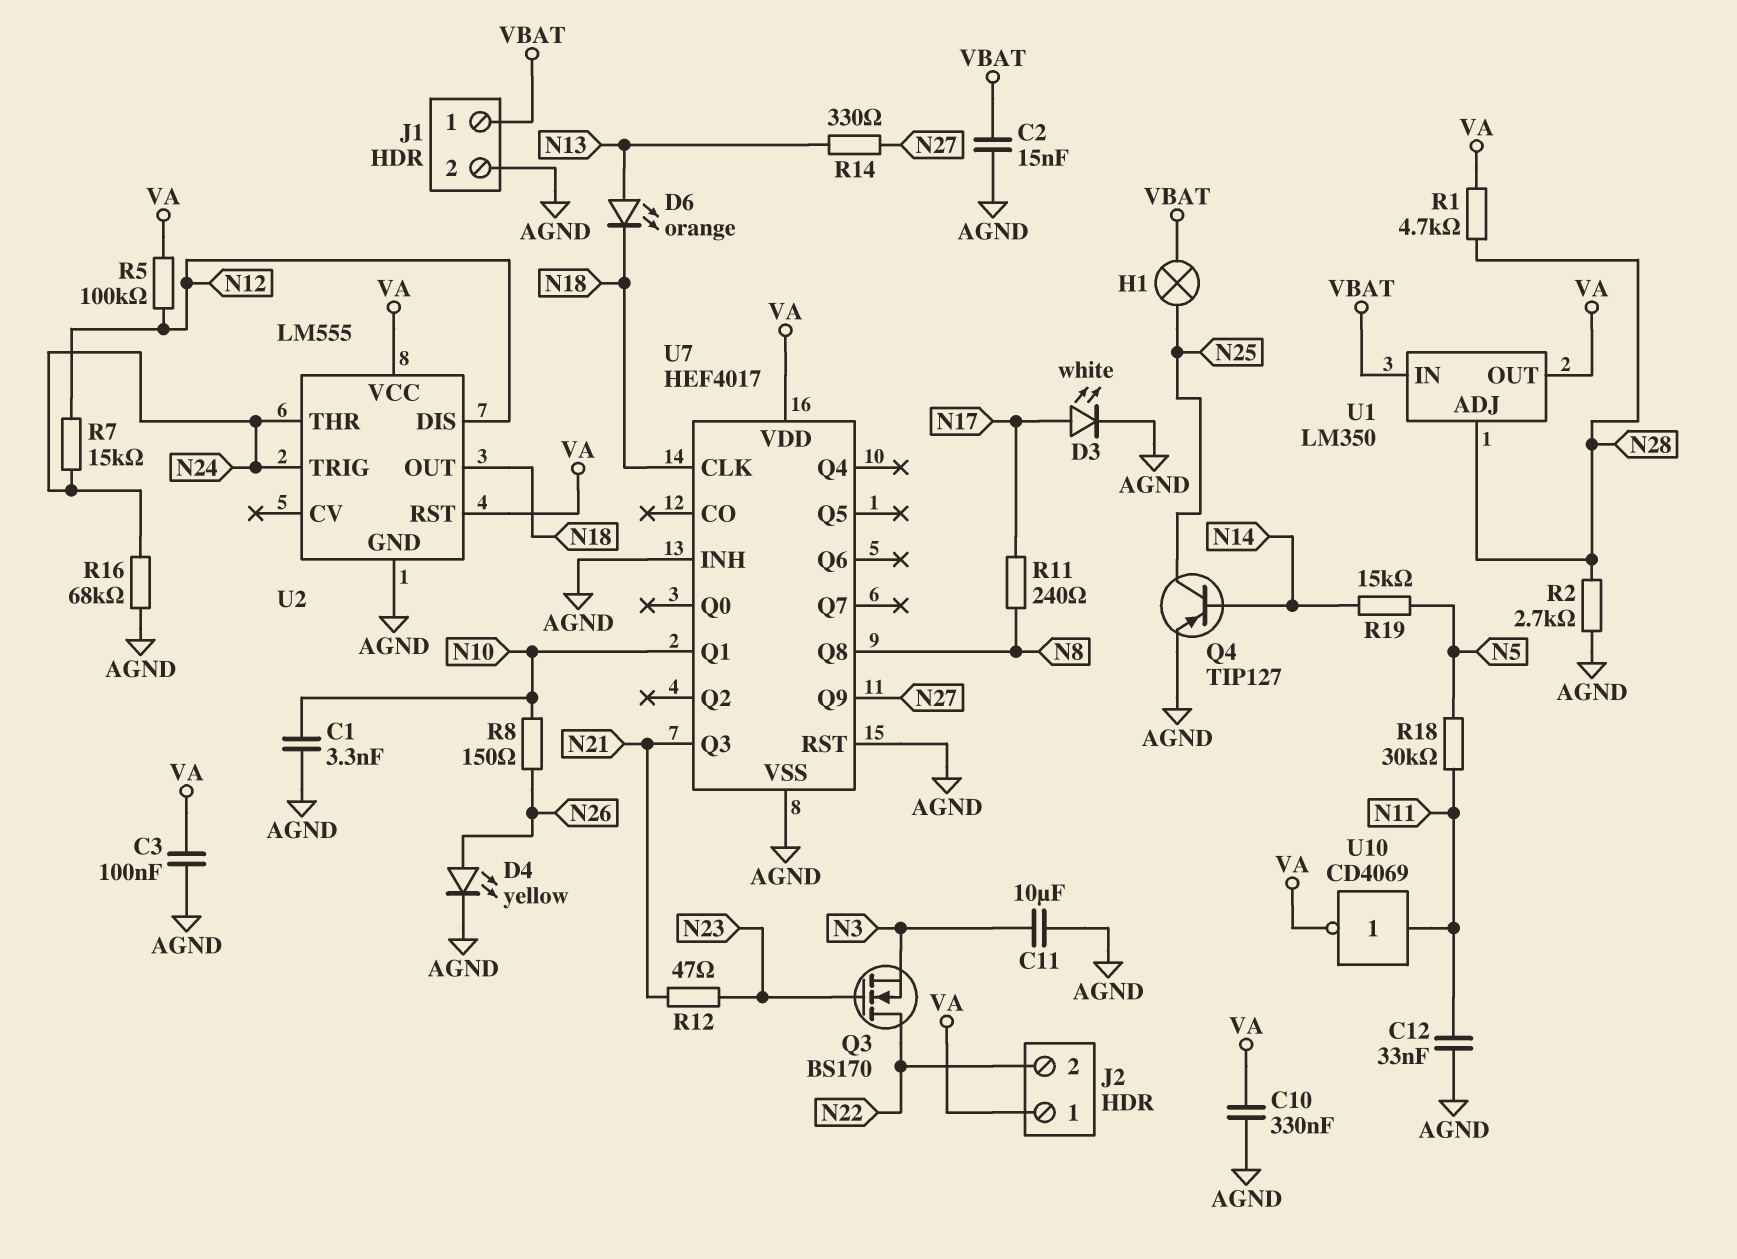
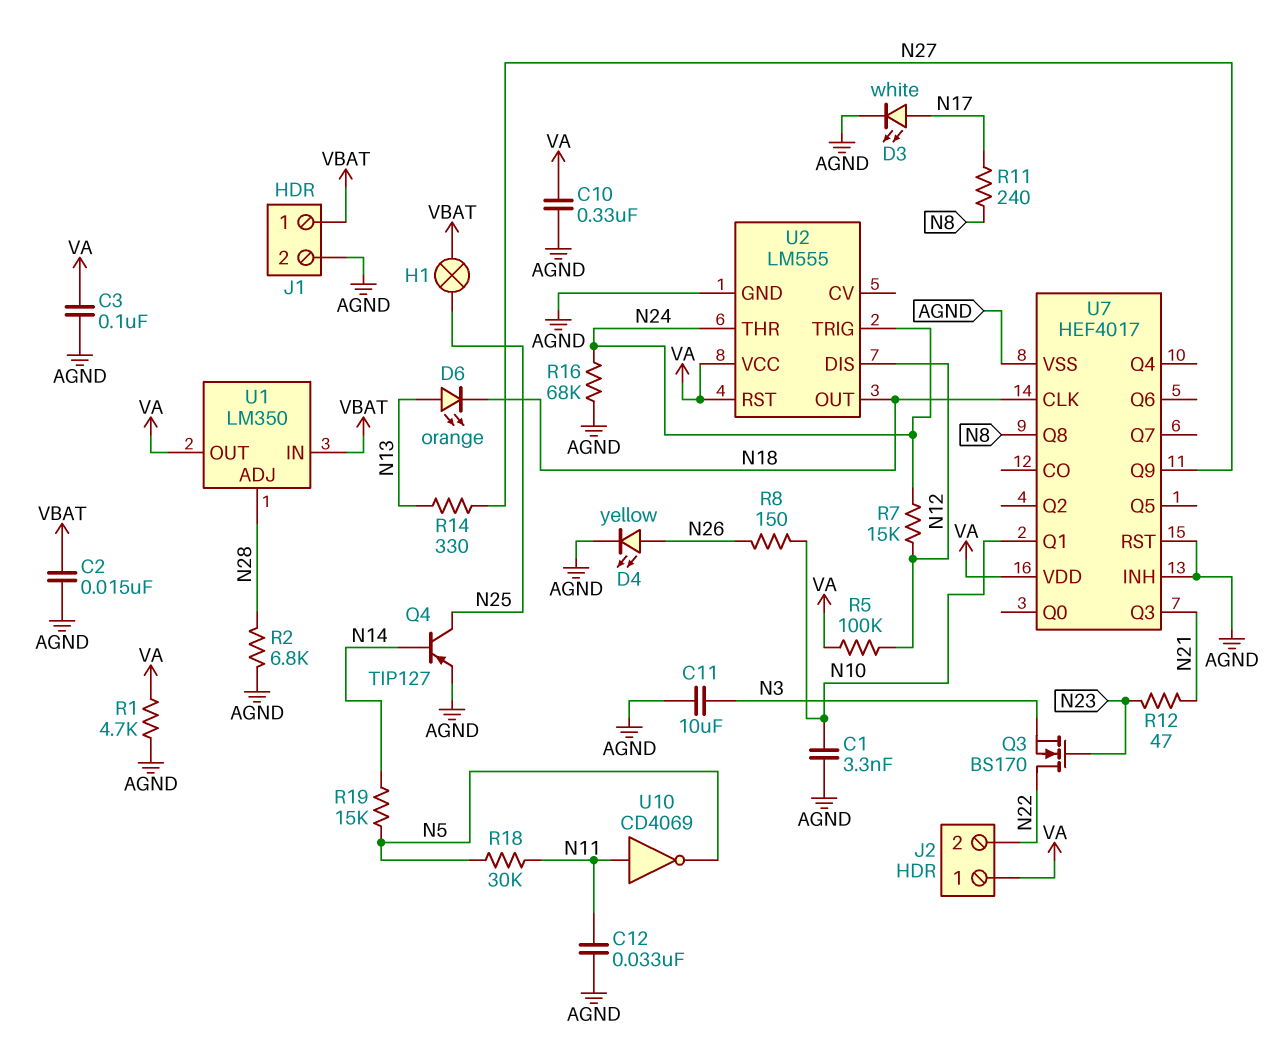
R1: 4.7k (N28, VA) -> 4.7k (AGND, VA)
R2: 2.7k (AGND, N28) -> 6.8k (AGND, N28)
U10: NOT CD4069 (in N11, out VA) -> NOT CD4069 (in N11, out N5)

